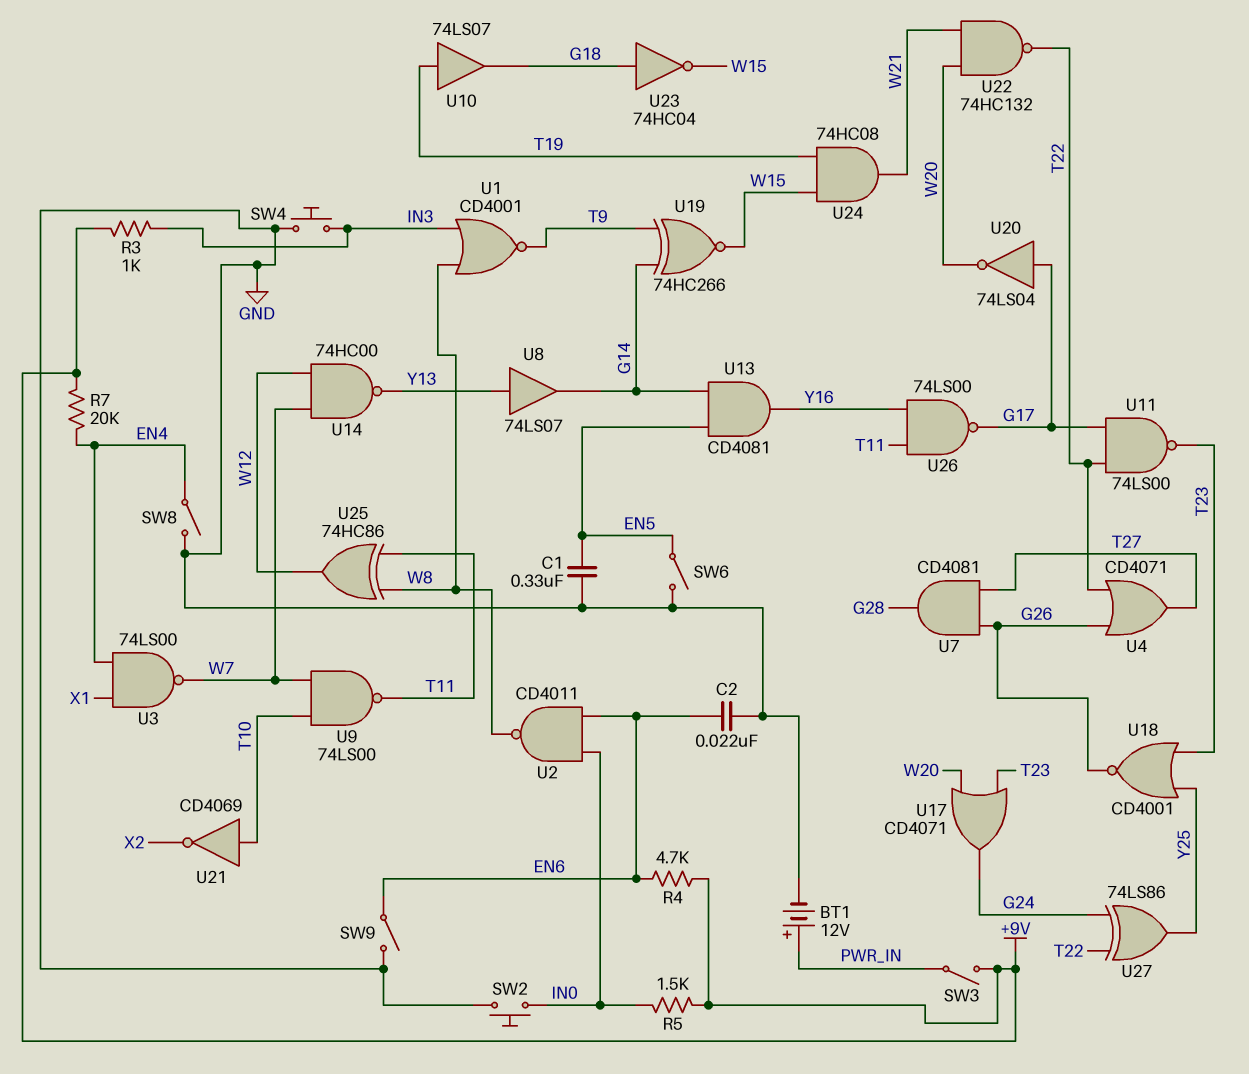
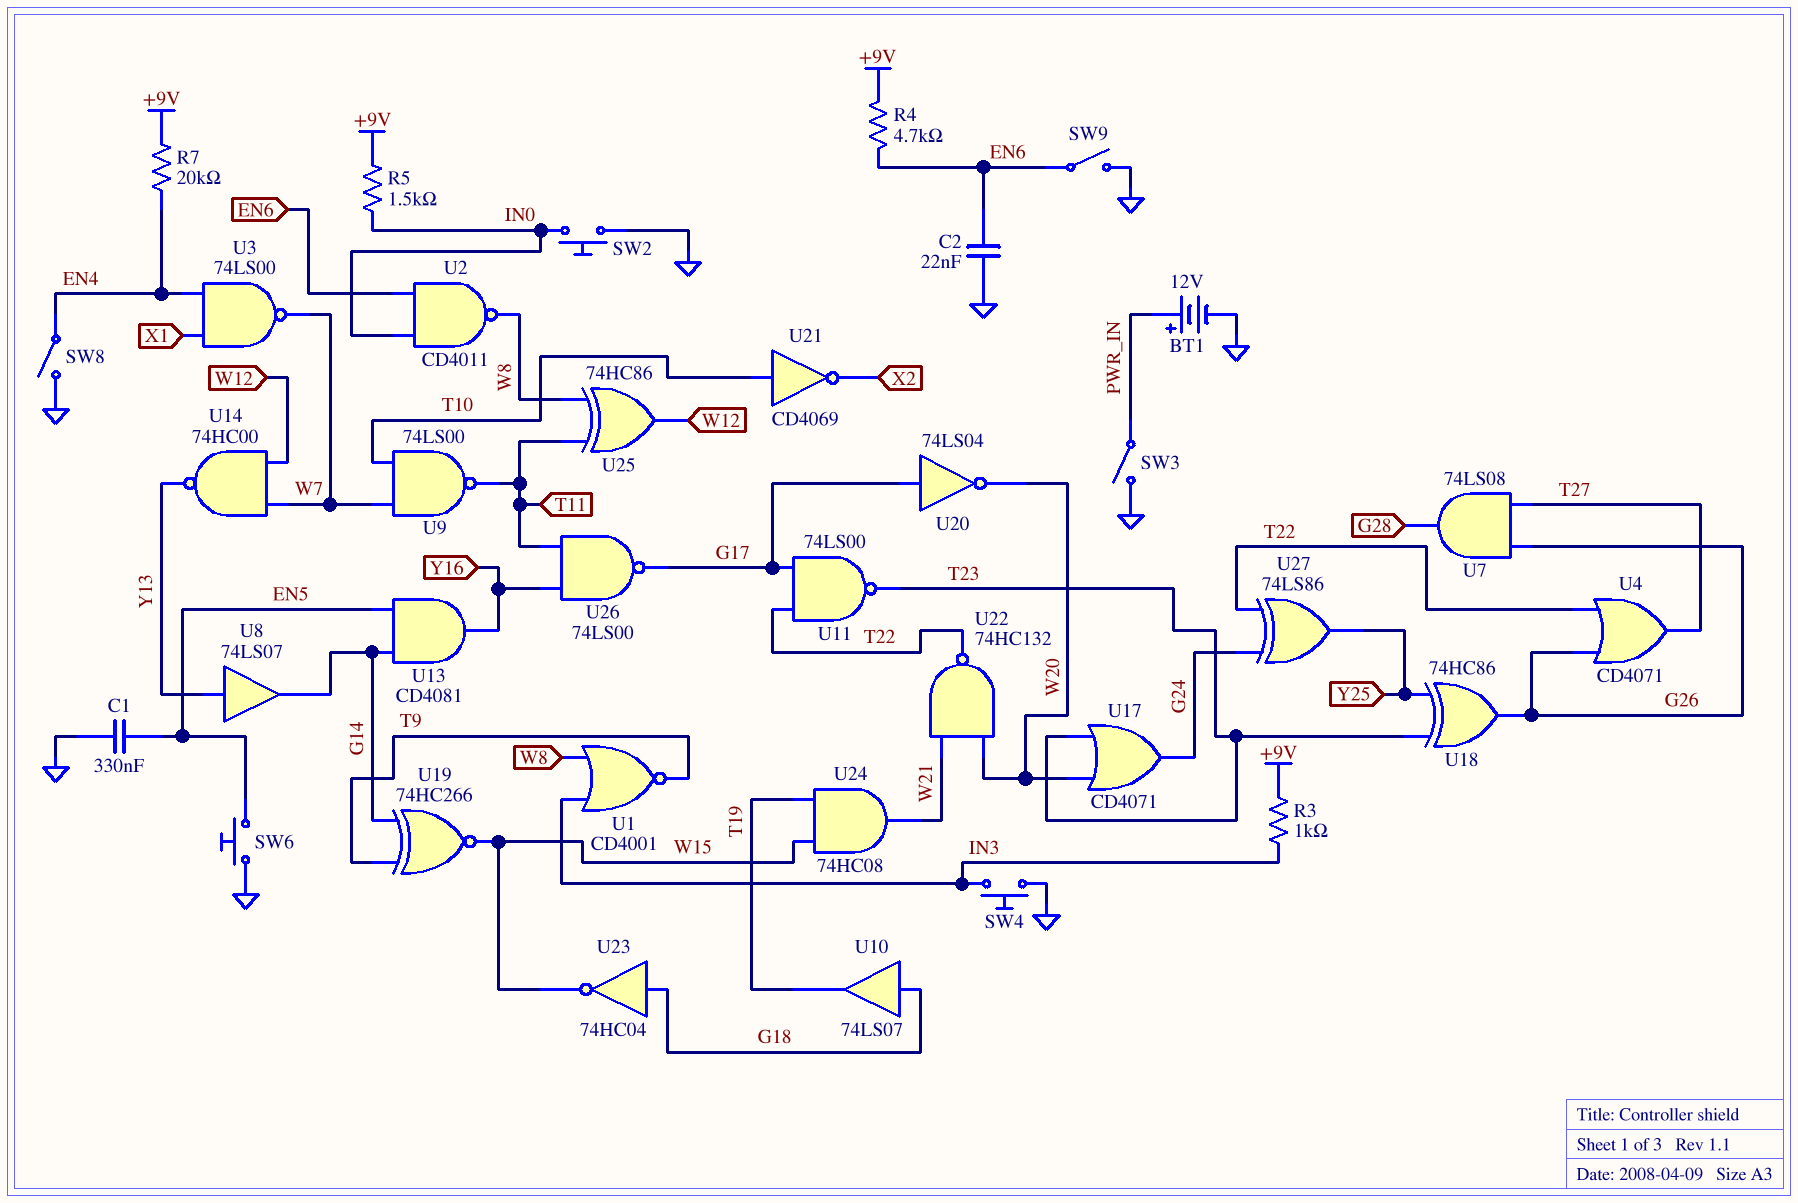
SW3: switch (+9V, PWR_IN) -> switch (GND, PWR_IN)
SW6: switch (EN5, GND) -> button (EN5, GND)
U7: AND CD4081 (in G26, in T27, out G28) -> AND 74LS08 (in G26, in T27, out G28)
U10: buffer 74LS07 (in T19, out G18) -> buffer 74LS07 (in G18, out T19)
U18: NOR CD4001 (in T23, in Y25, out G26) -> XOR 74HC86 (in T23, in Y25, out G26)

